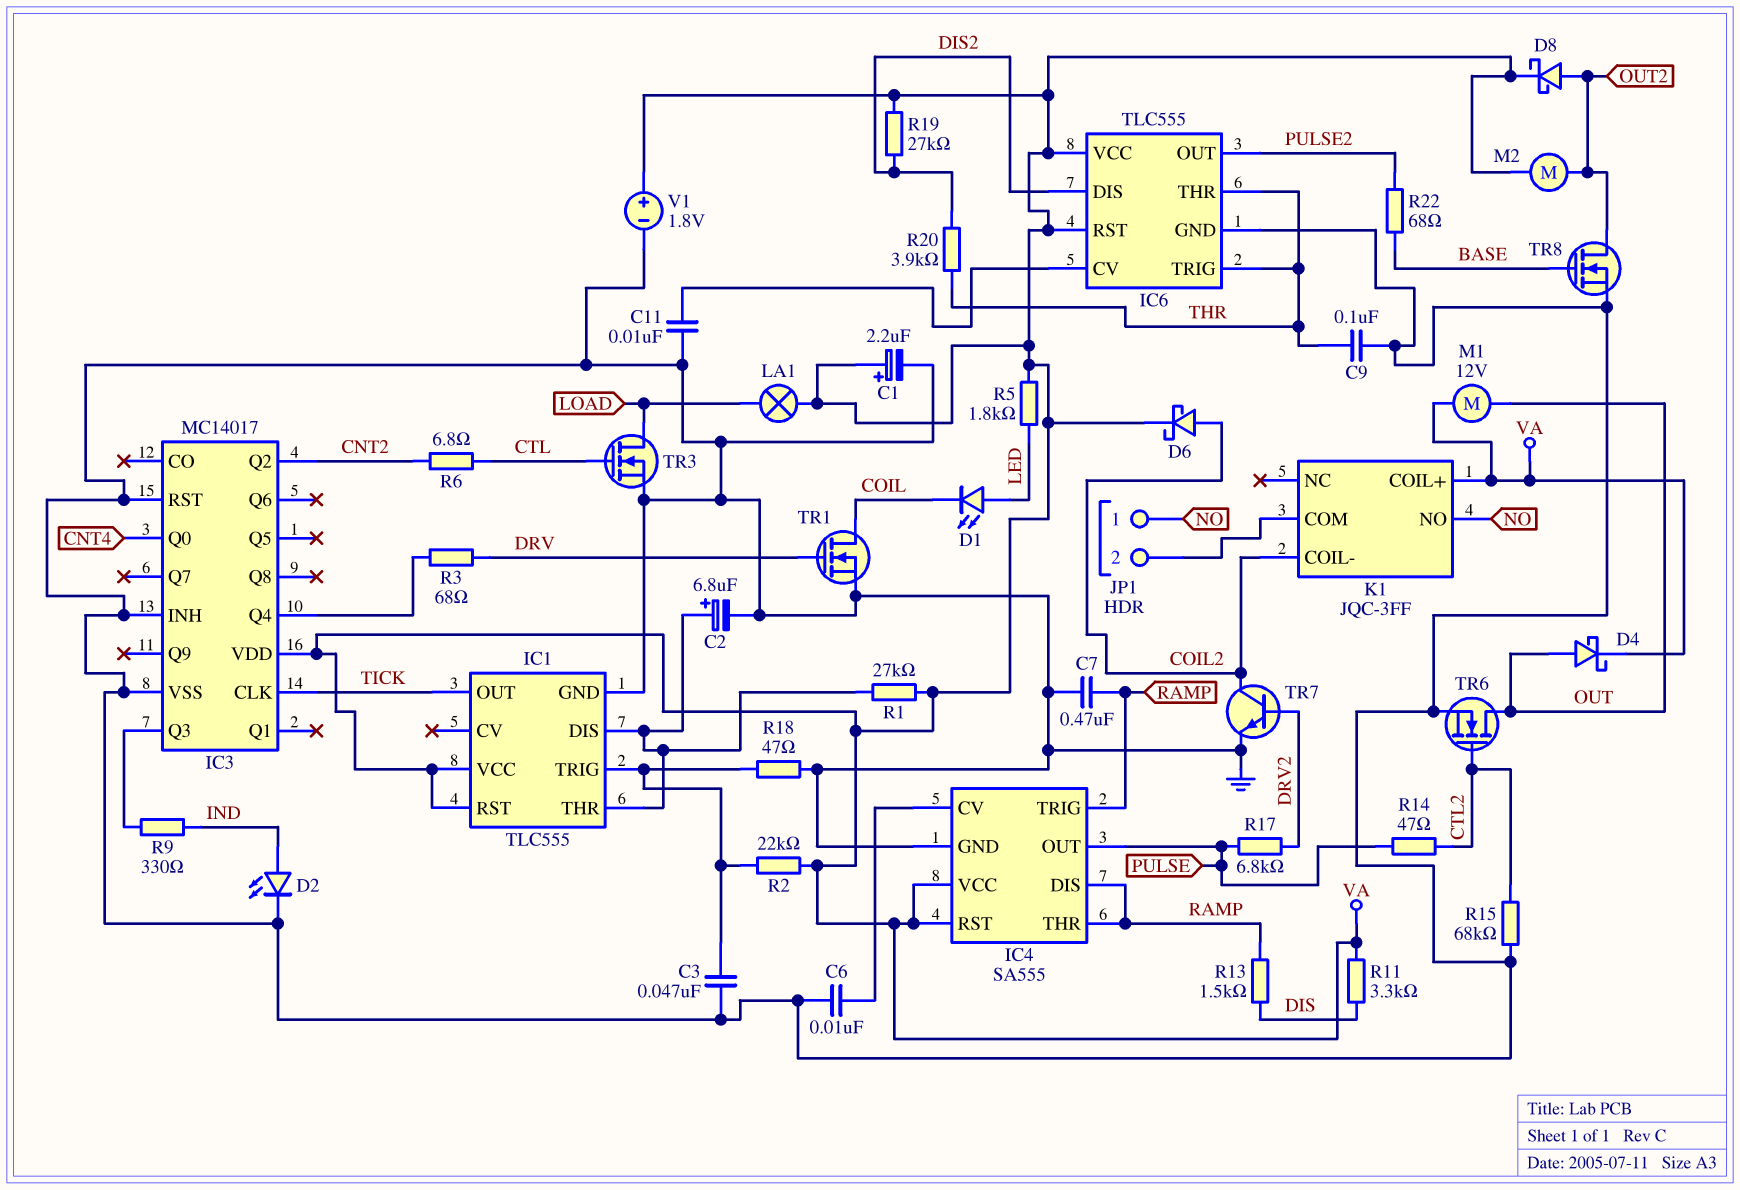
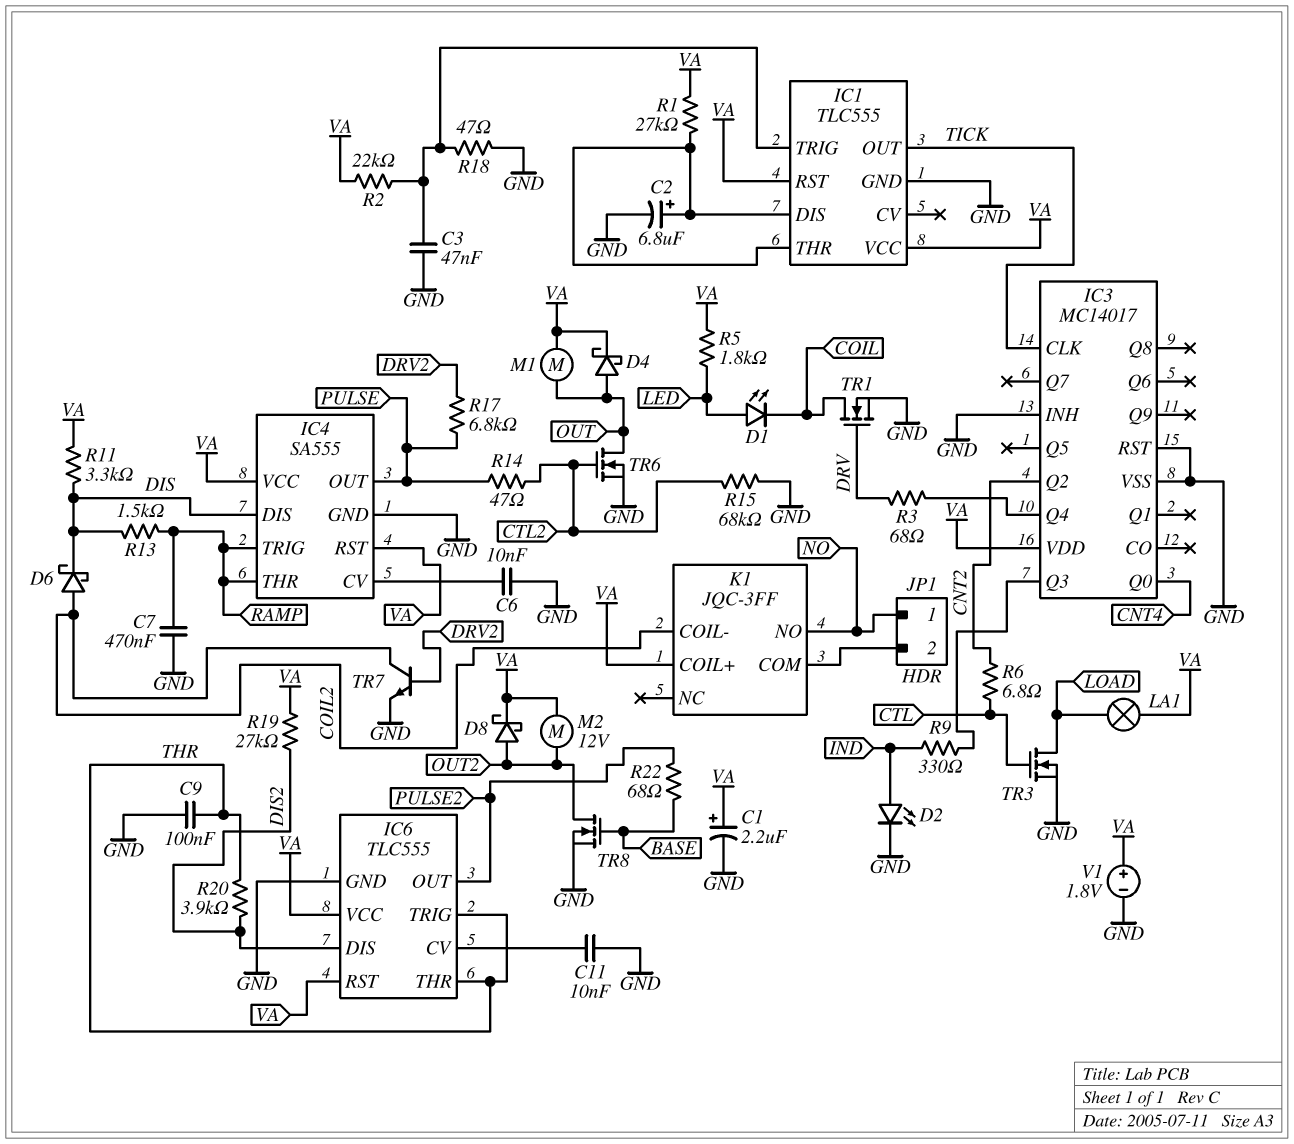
D6: schottky (A COIL2, K VA) -> schottky (A COIL2, K DIS)
IC4 pin DIS: RAMP -> DIS
M1: motor 12V (OUT, VA) -> motor (OUT, VA)
M2: motor (OUT2, VA) -> motor 12V (OUT2, VA)

